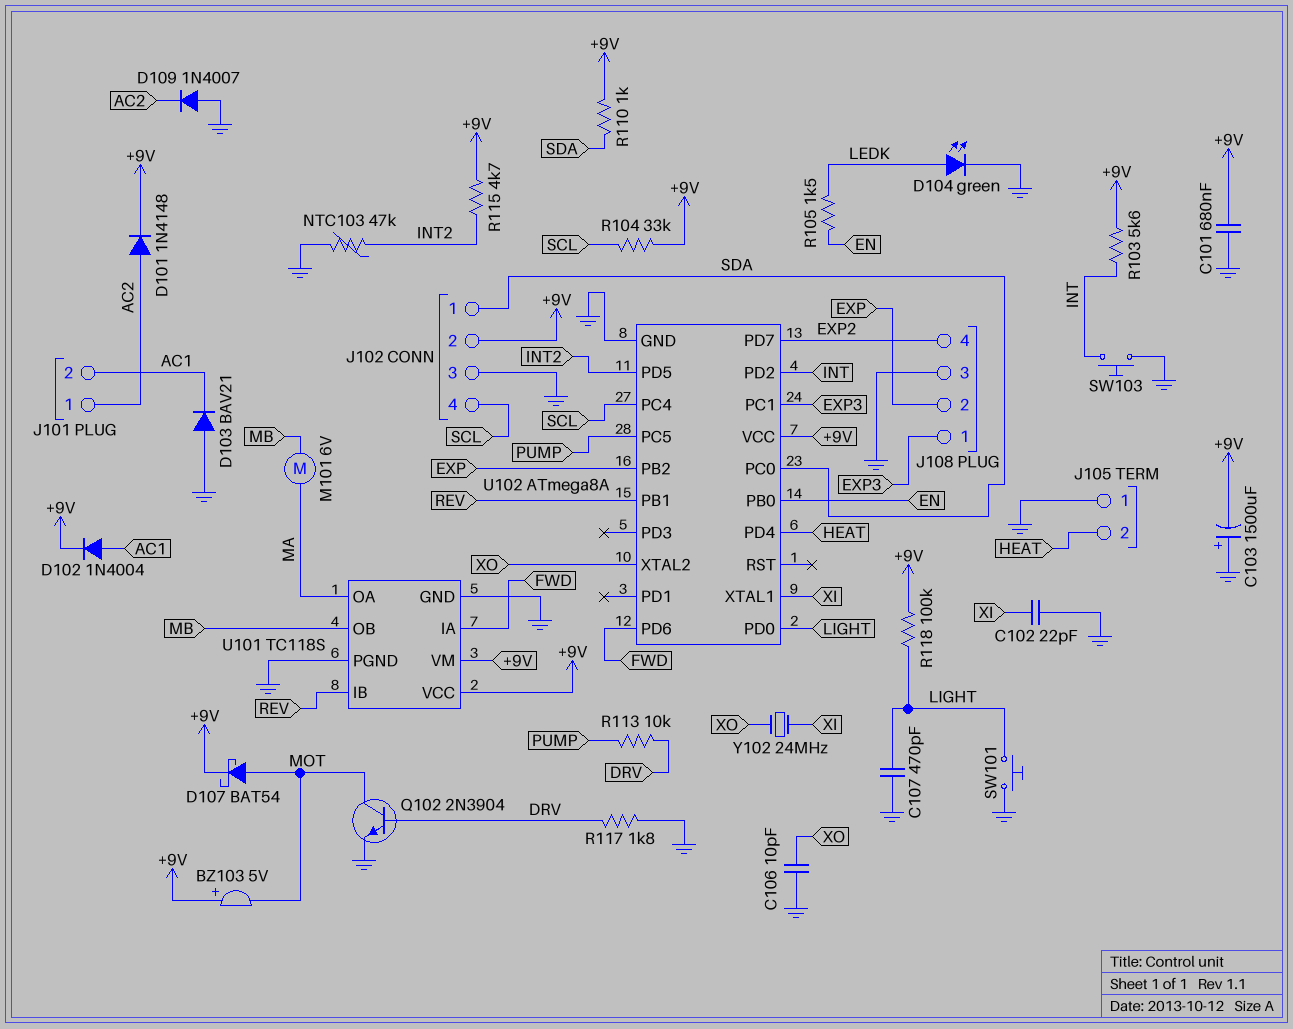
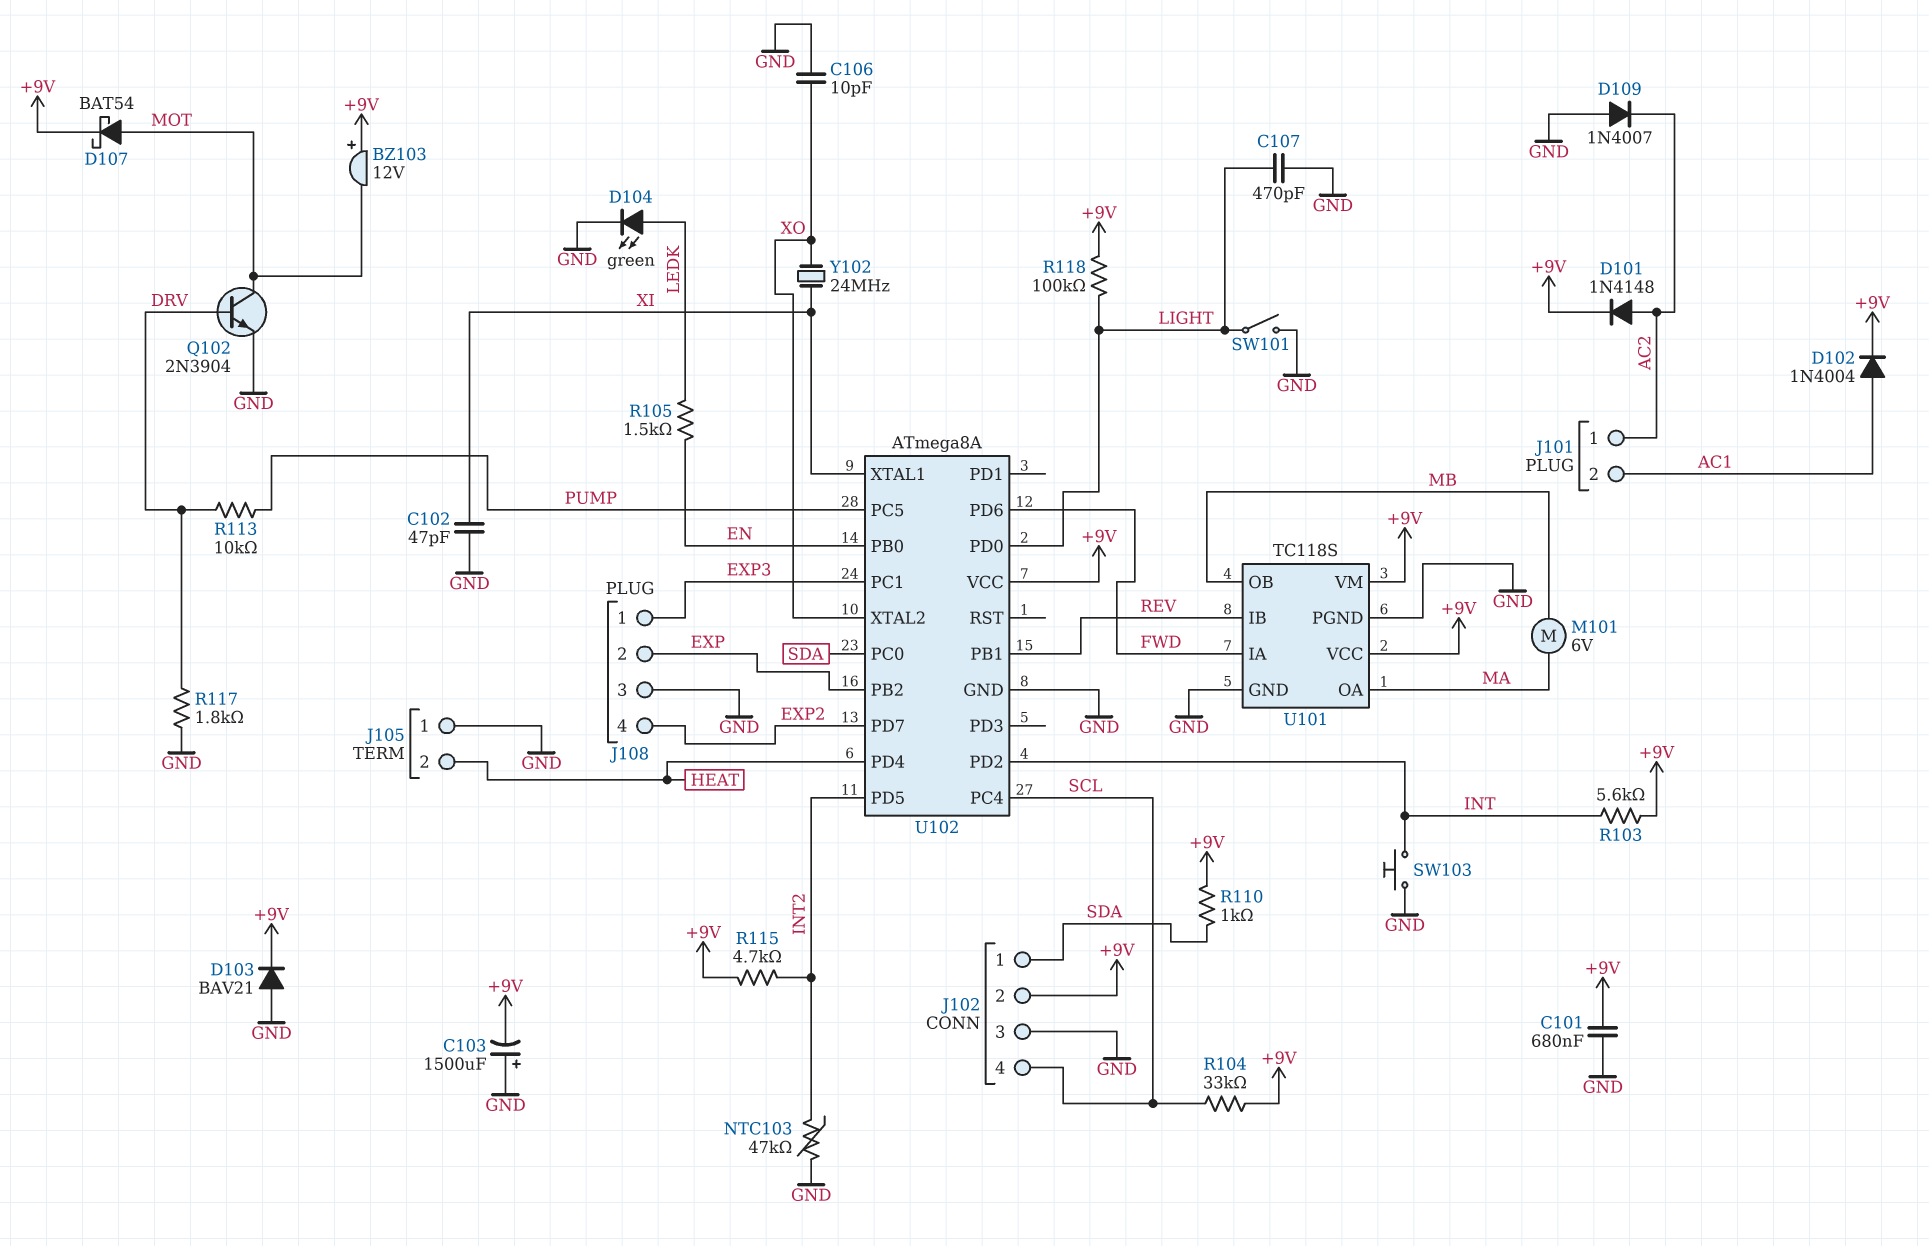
BZ103: buzzer 5V (plus +9V, minus MOT) -> buzzer 12V (plus +9V, minus MOT)
C102: 22pF (GND, XI) -> 47pF (GND, XI)
D103: diode BAV21 (A GND, K AC1) -> diode BAV21 (A GND, K +9V)
SW101: button (GND, LIGHT) -> switch (GND, LIGHT)

